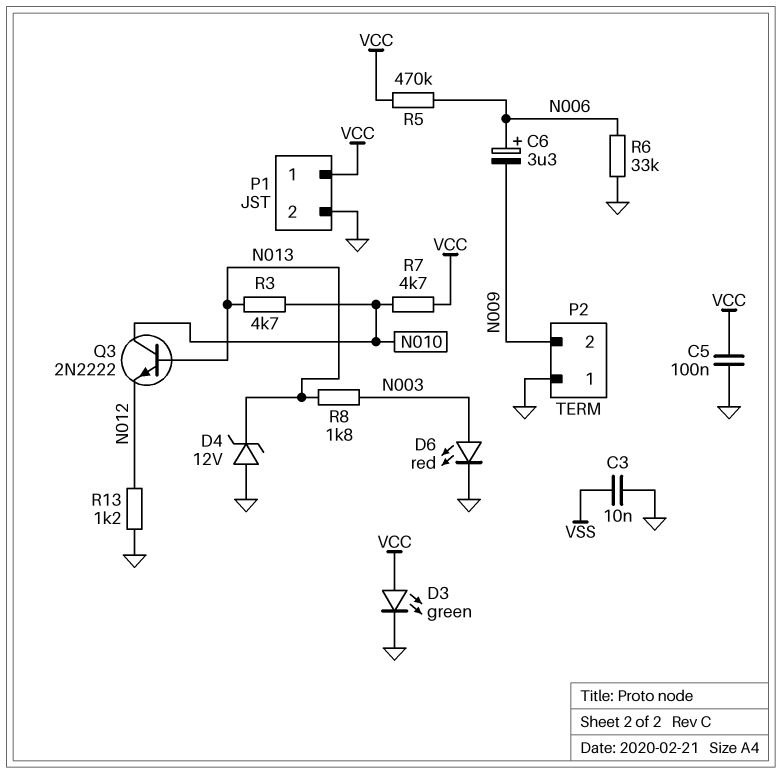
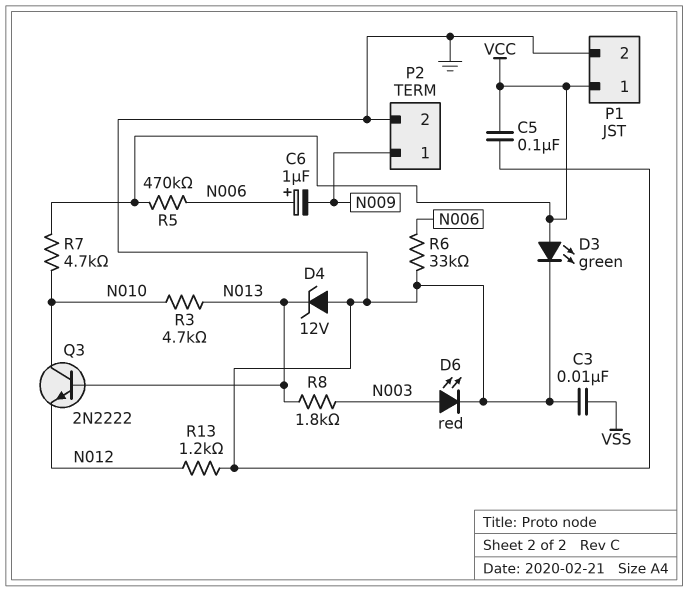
C6: 3.3uF (plus N006, minus N009) -> 1uF (plus N006, minus N009)
P2 pin 1: GND -> N009
P2 pin 2: N009 -> GND

